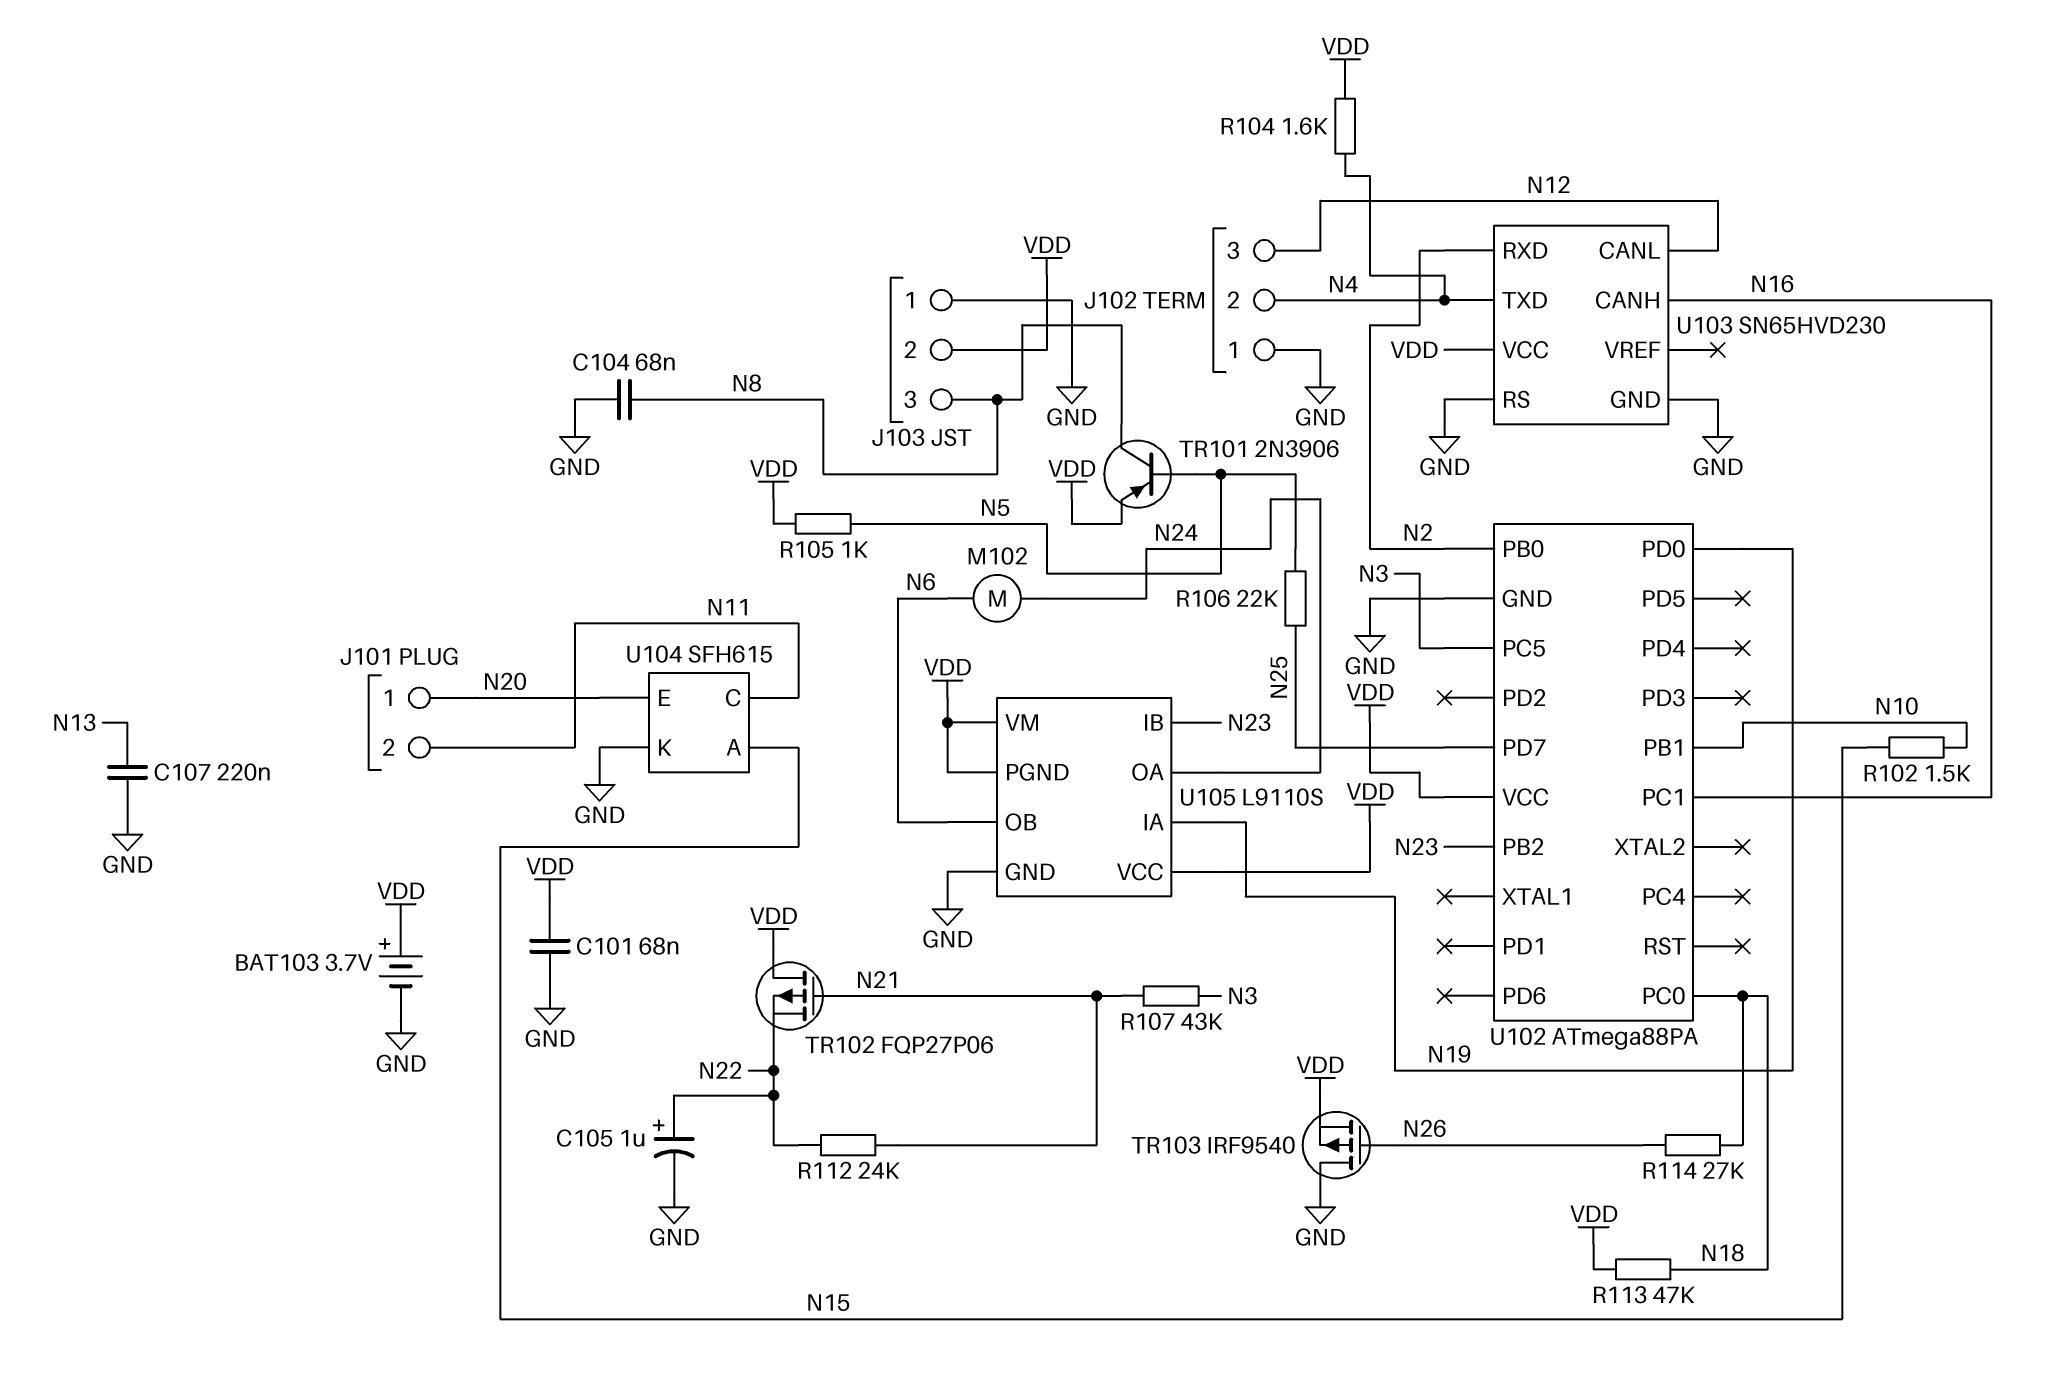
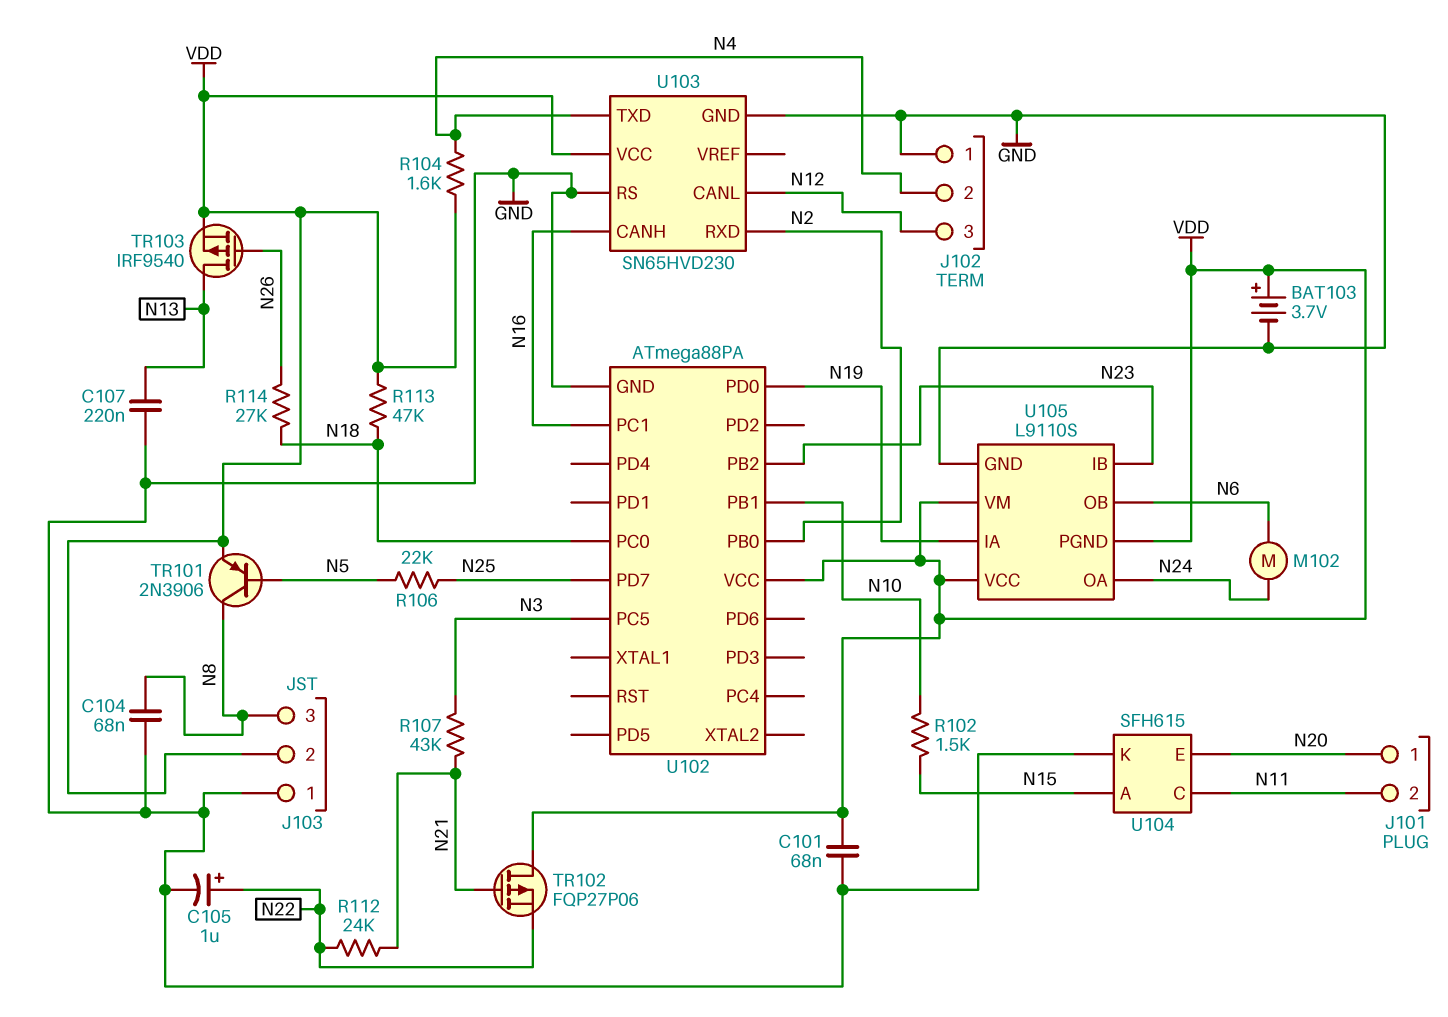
R105: 1k (N5, VDD) -> none
TR103: PMOS IRF9540 (G N26, D GND, S VDD) -> PMOS IRF9540 (G N26, D N13, S VDD)

